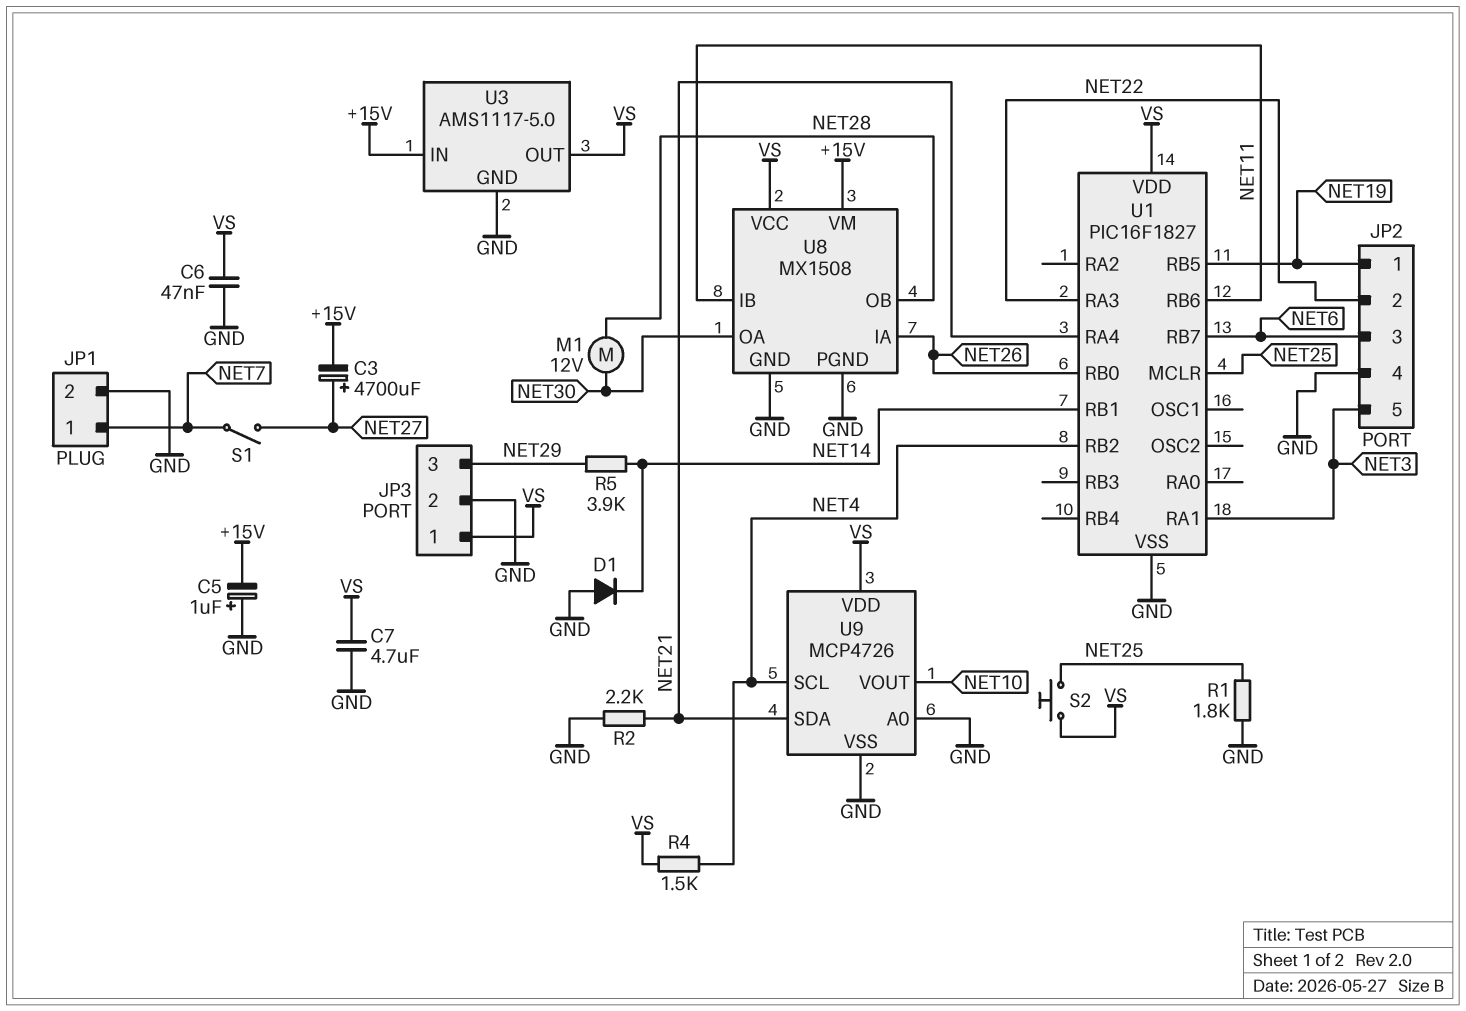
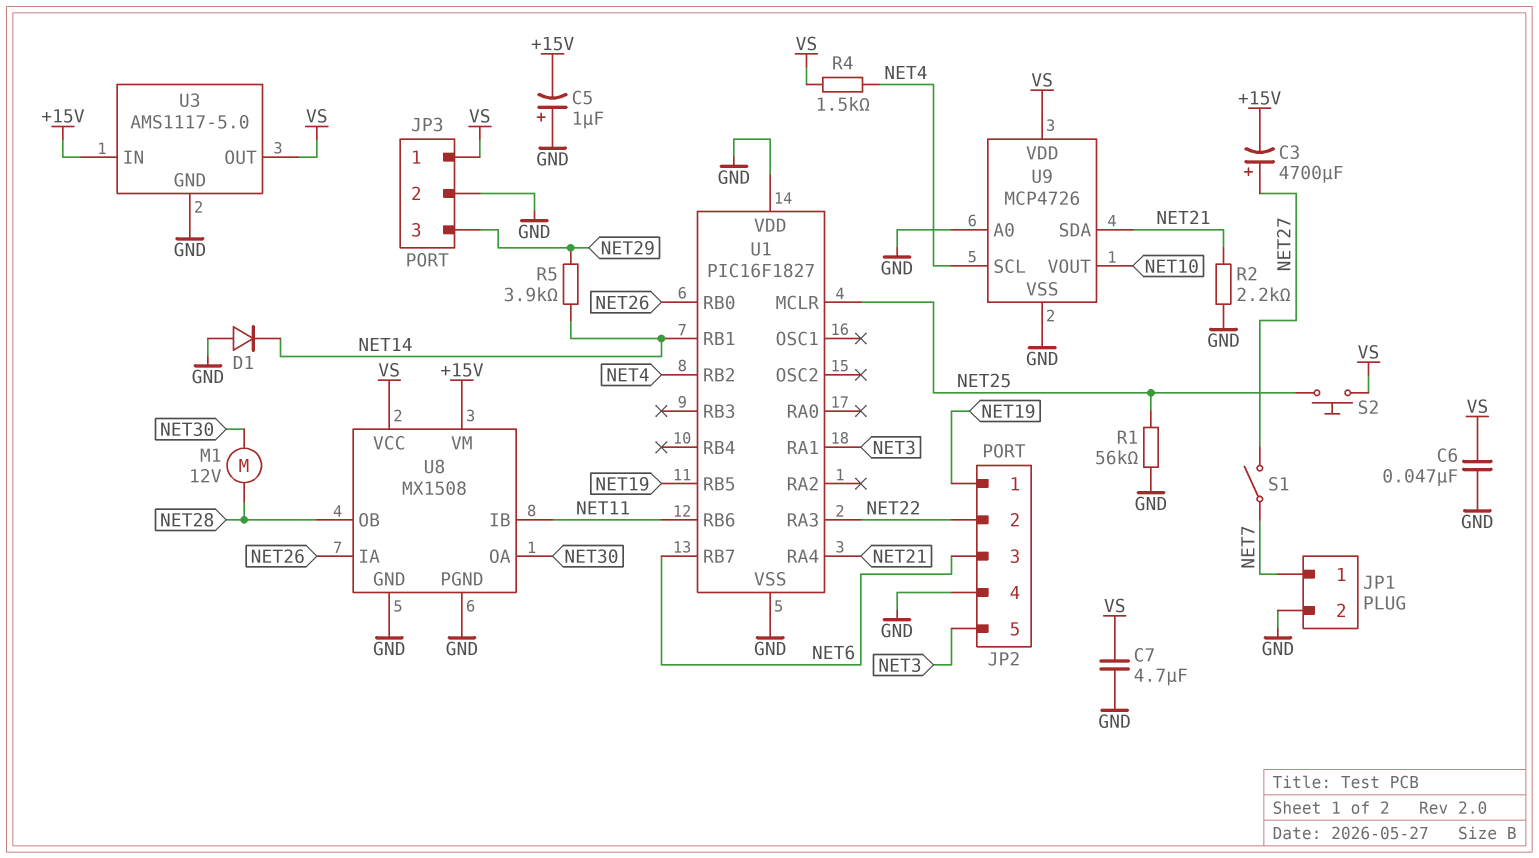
R1: 1.8k (GND, NET25) -> 56k (GND, NET25)
U1 pin VDD: VS -> GND

